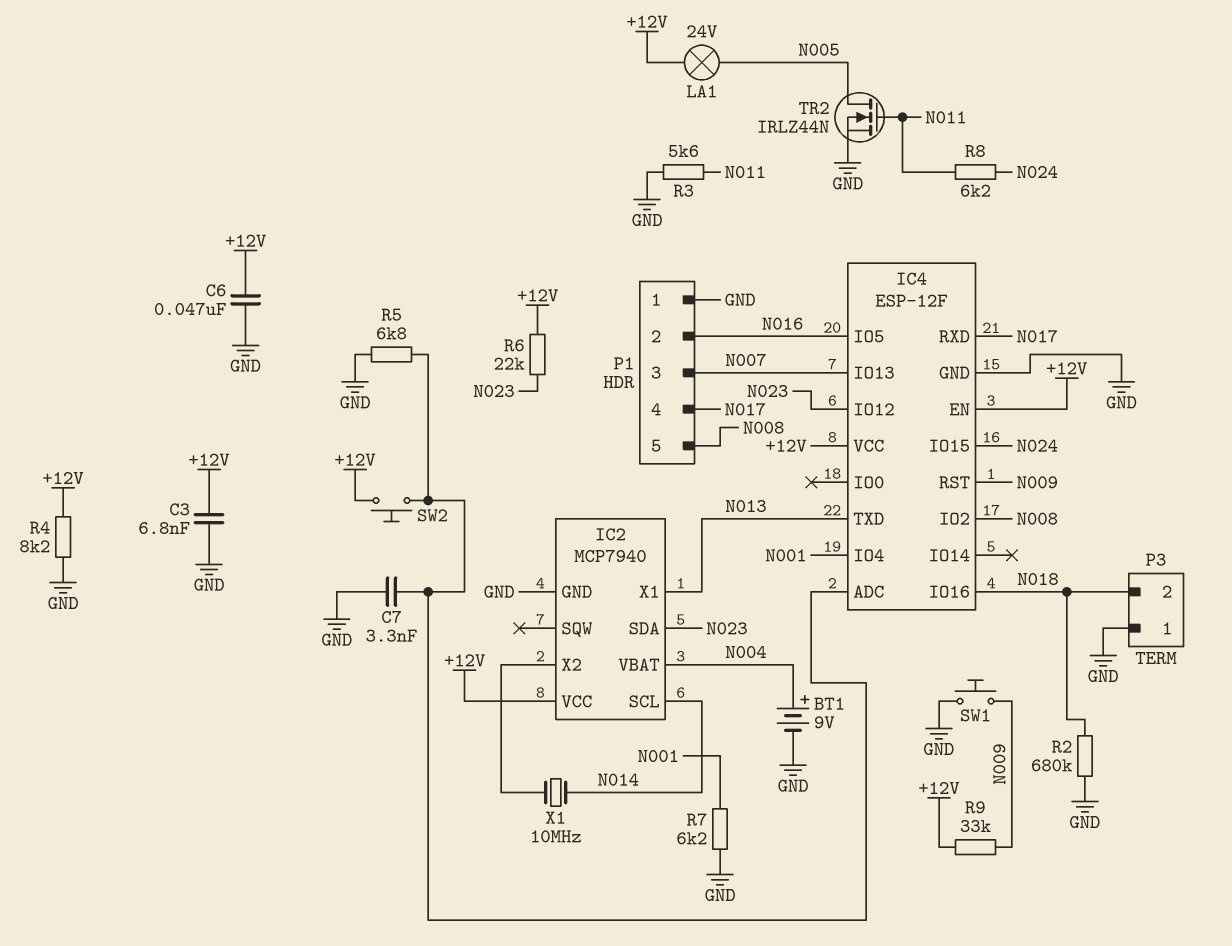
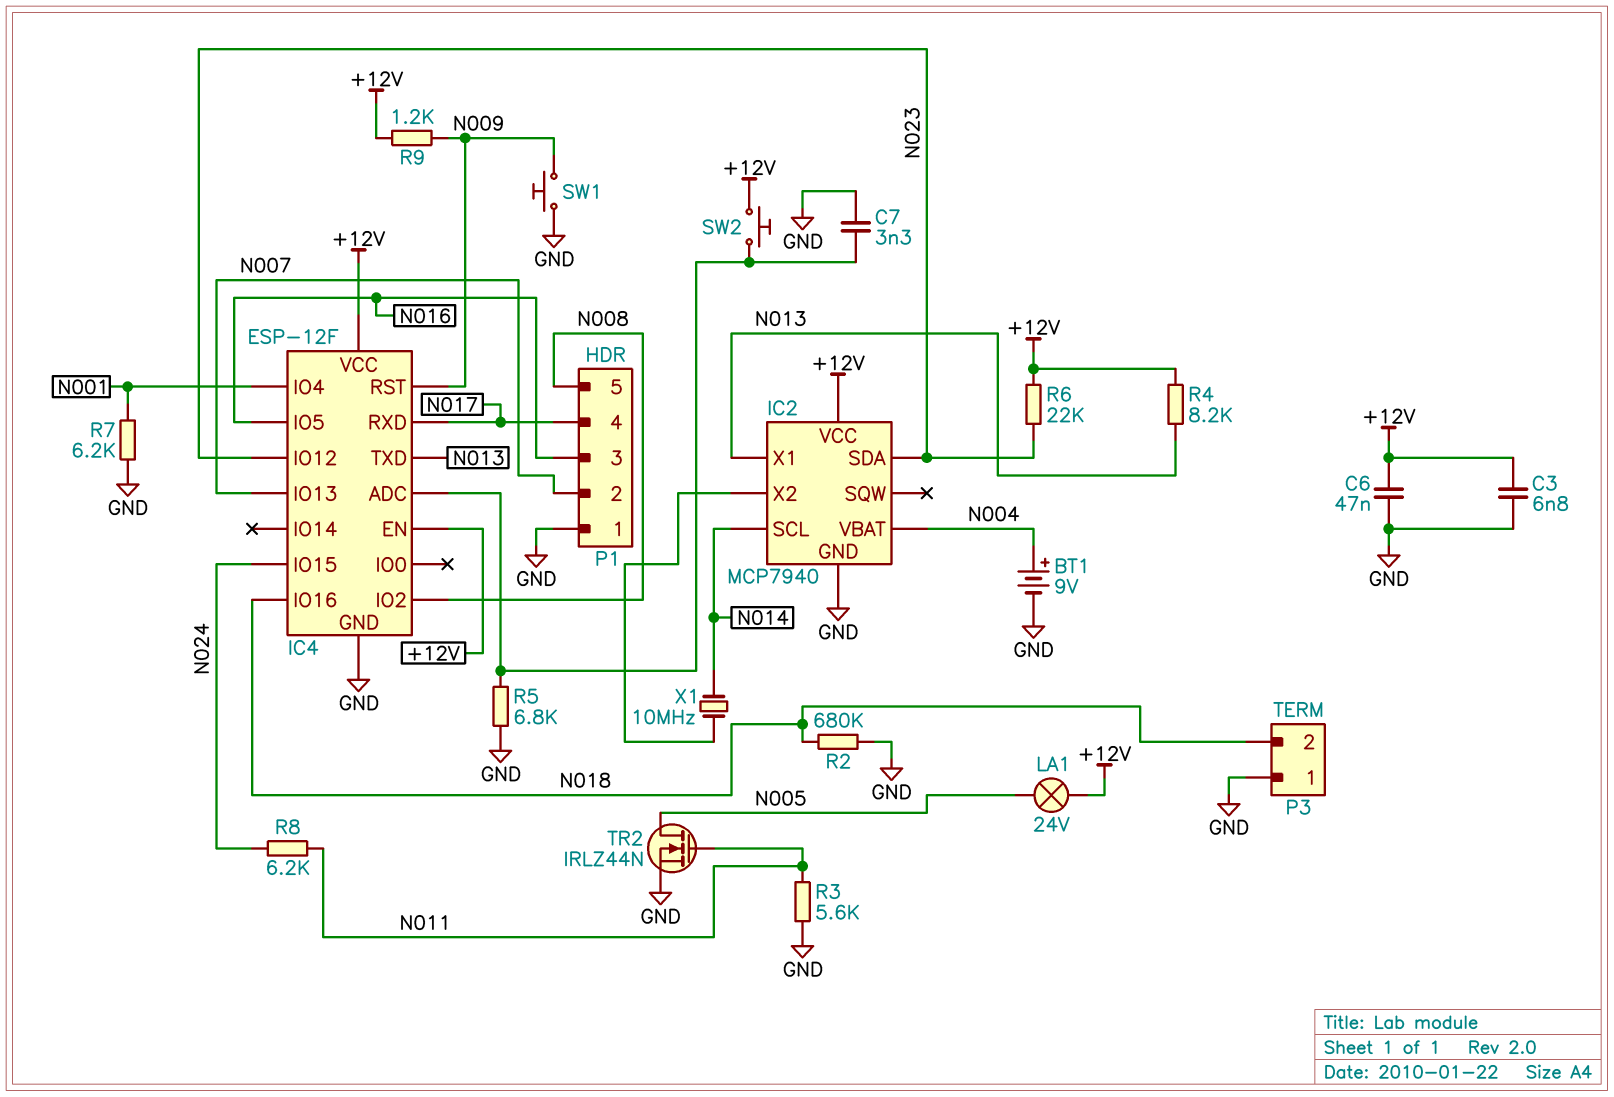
P1 pin 2: N016 -> N007
P1 pin 3: N007 -> N016
R4: 8.2k (+12V, GND) -> 8.2k (+12V, N013)
R9: 33k (+12V, N009) -> 1.2k (+12V, N009)

